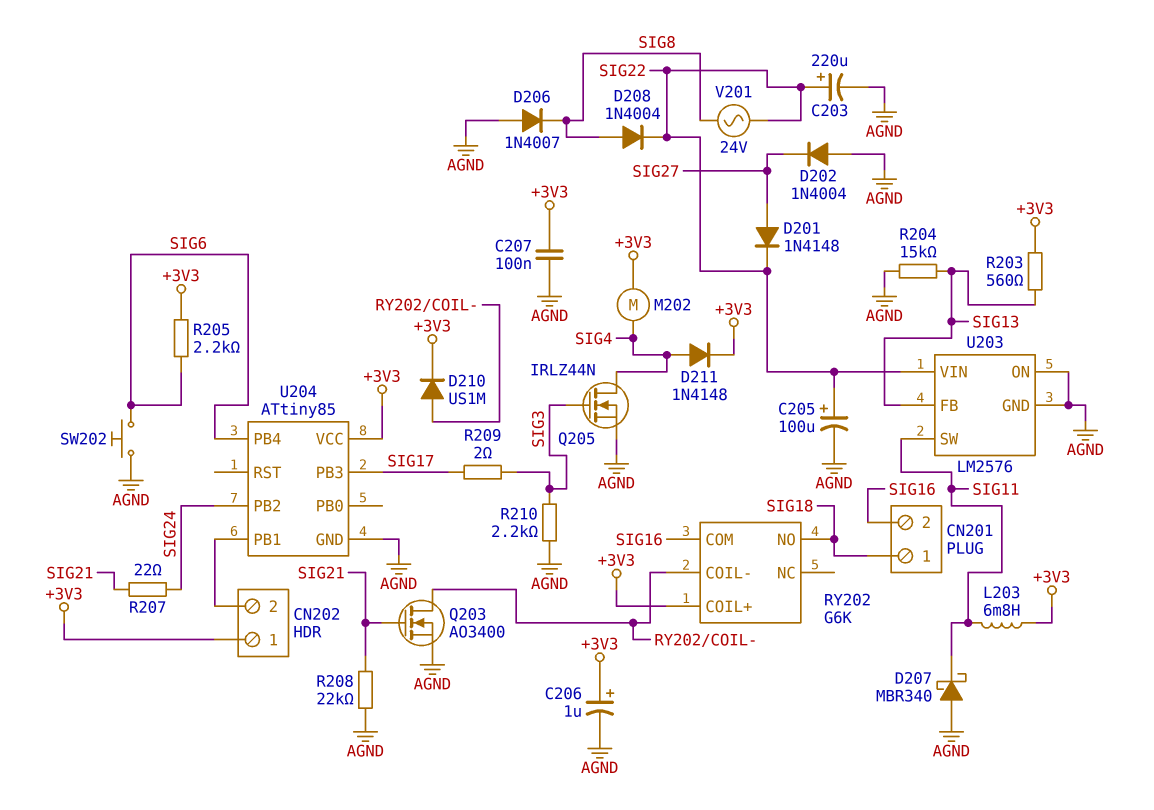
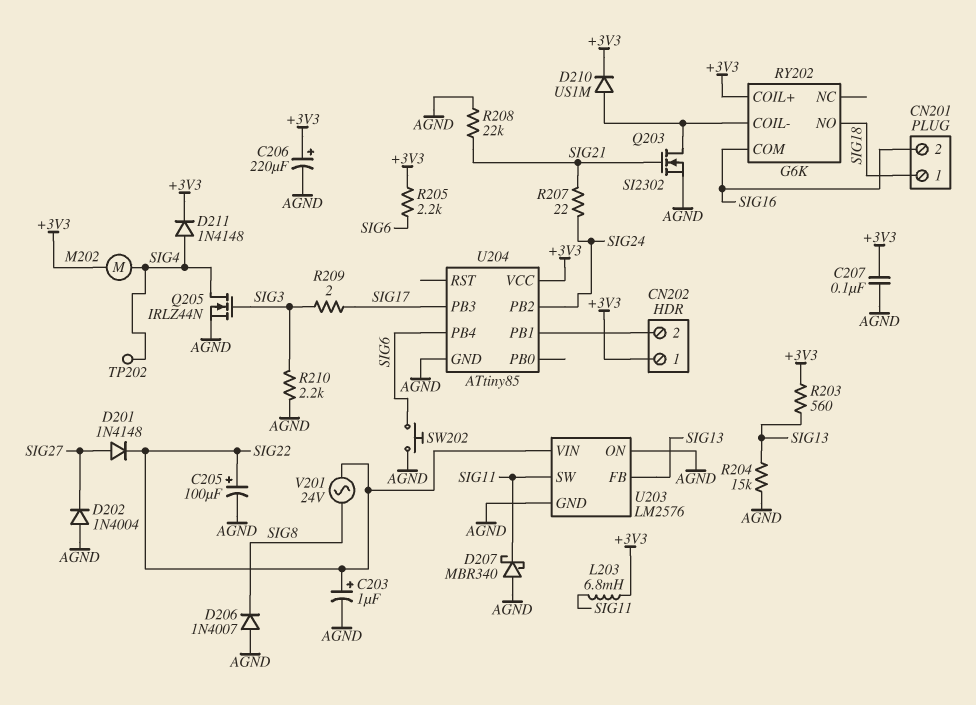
C203: 220uF (plus SIG22, minus AGND) -> 1uF (plus SIG22, minus AGND)
C206: 1uF (plus +3V3, minus AGND) -> 220uF (plus +3V3, minus AGND)
D208: diode 1N4004 (A SIG8, K SIG22) -> none
Q203: NMOS AO3400 (G SIG21, D RY202/COIL-, S AGND) -> NMOS SI2302 (G SIG21, D RY202/COIL-, S AGND)
TP202: none -> test point (SIG4)

